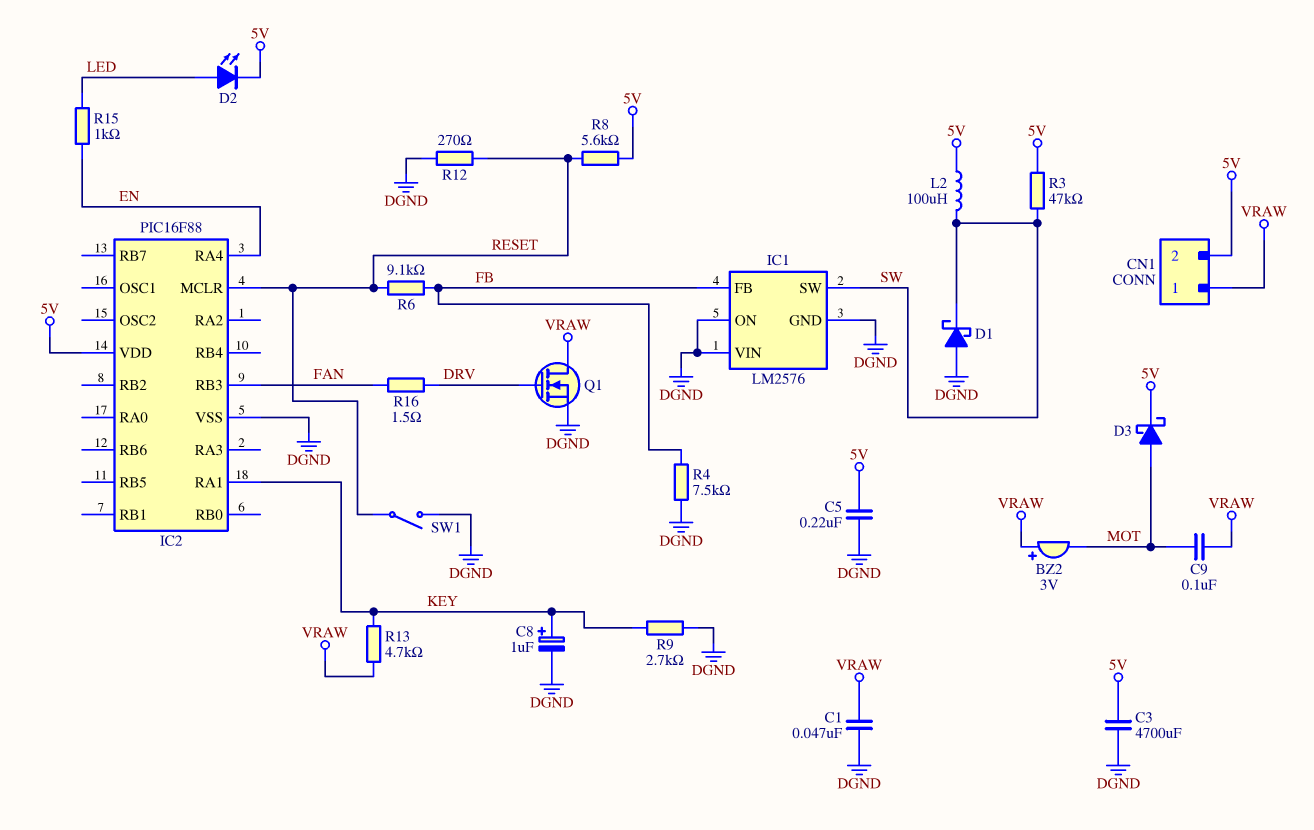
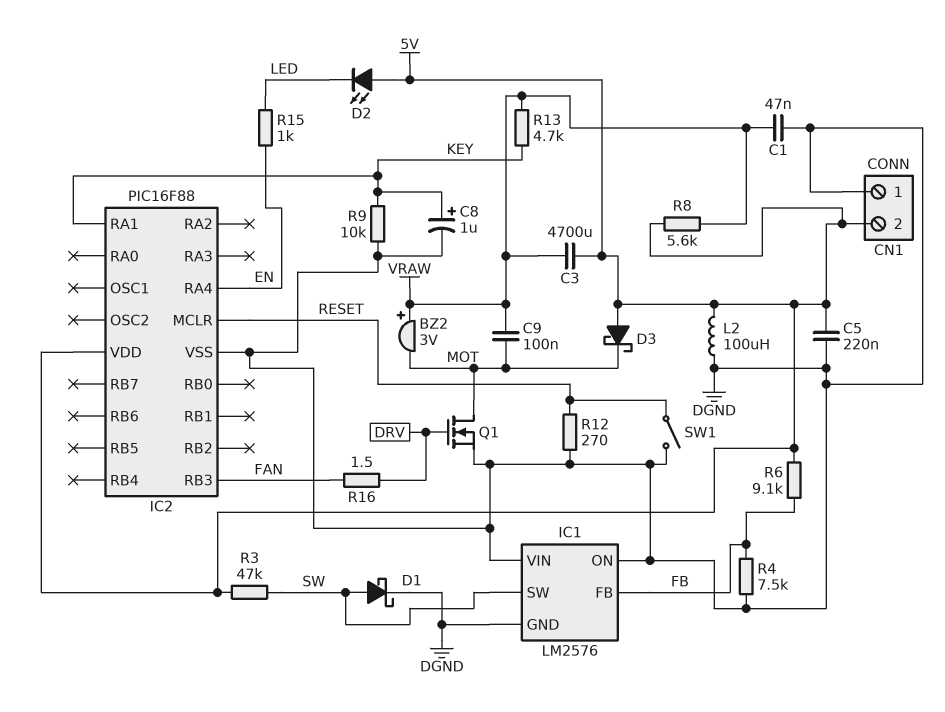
C3: 4700uF (5V, DGND) -> 4700uF (5V, VRAW)
CN1 pin 1: VRAW -> DGND
D1: schottky (A DGND, K SW) -> schottky (A SW, K DGND)
D2: LED (A LED, K 5V) -> LED (A 5V, K LED)
D3: schottky (A MOT, K 5V) -> schottky (A 5V, K MOT)
L2: 100uH (5V, SW) -> 100uH (5V, DGND)
Q1: NMOS (G DRV, D VRAW, S DGND) -> NMOS (G DRV, D MOT, S DGND)
R6: 9.1k (FB, RESET) -> 9.1k (5V, FB)
R8: 5.6k (5V, RESET) -> 5.6k (5V, VRAW)
R9: 2.7k (DGND, KEY) -> 10k (DGND, KEY)

